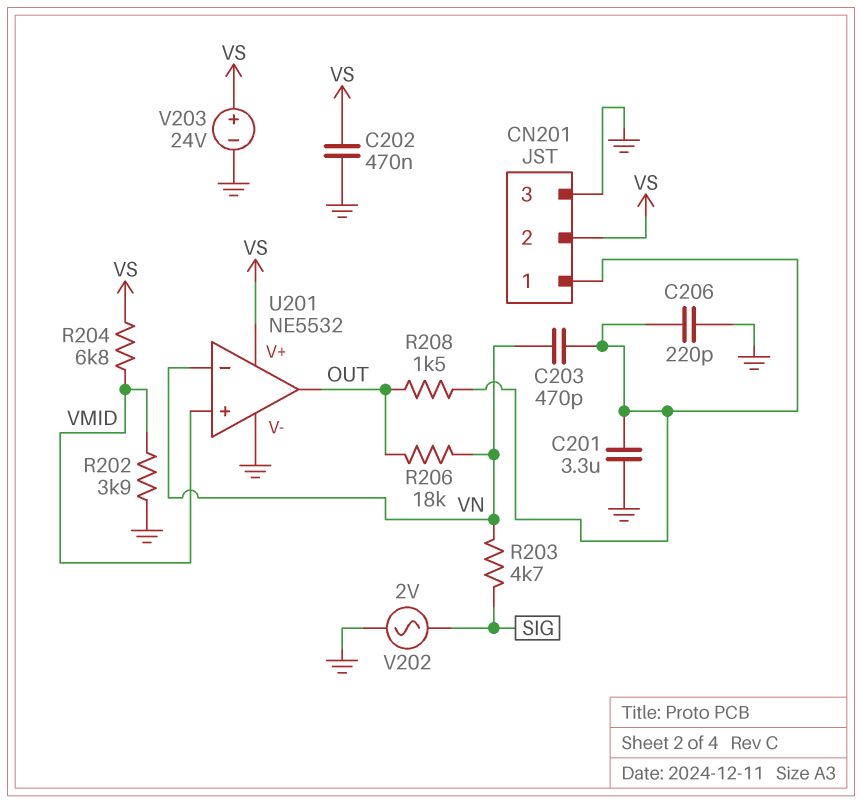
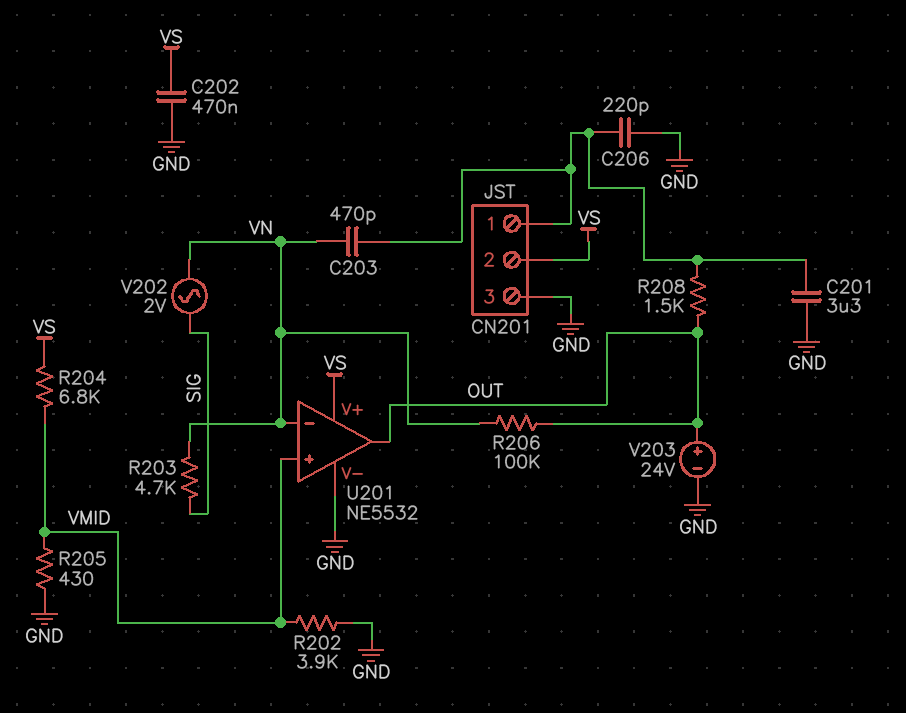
R205: none -> 430 (GND, VMID)
R206: 18k (OUT, VN) -> 100k (OUT, VN)
V202: AC 2V (GND, SIG) -> AC 2V (SIG, VN)
V203: 24V (plus VS, minus GND) -> 24V (plus OUT, minus GND)

